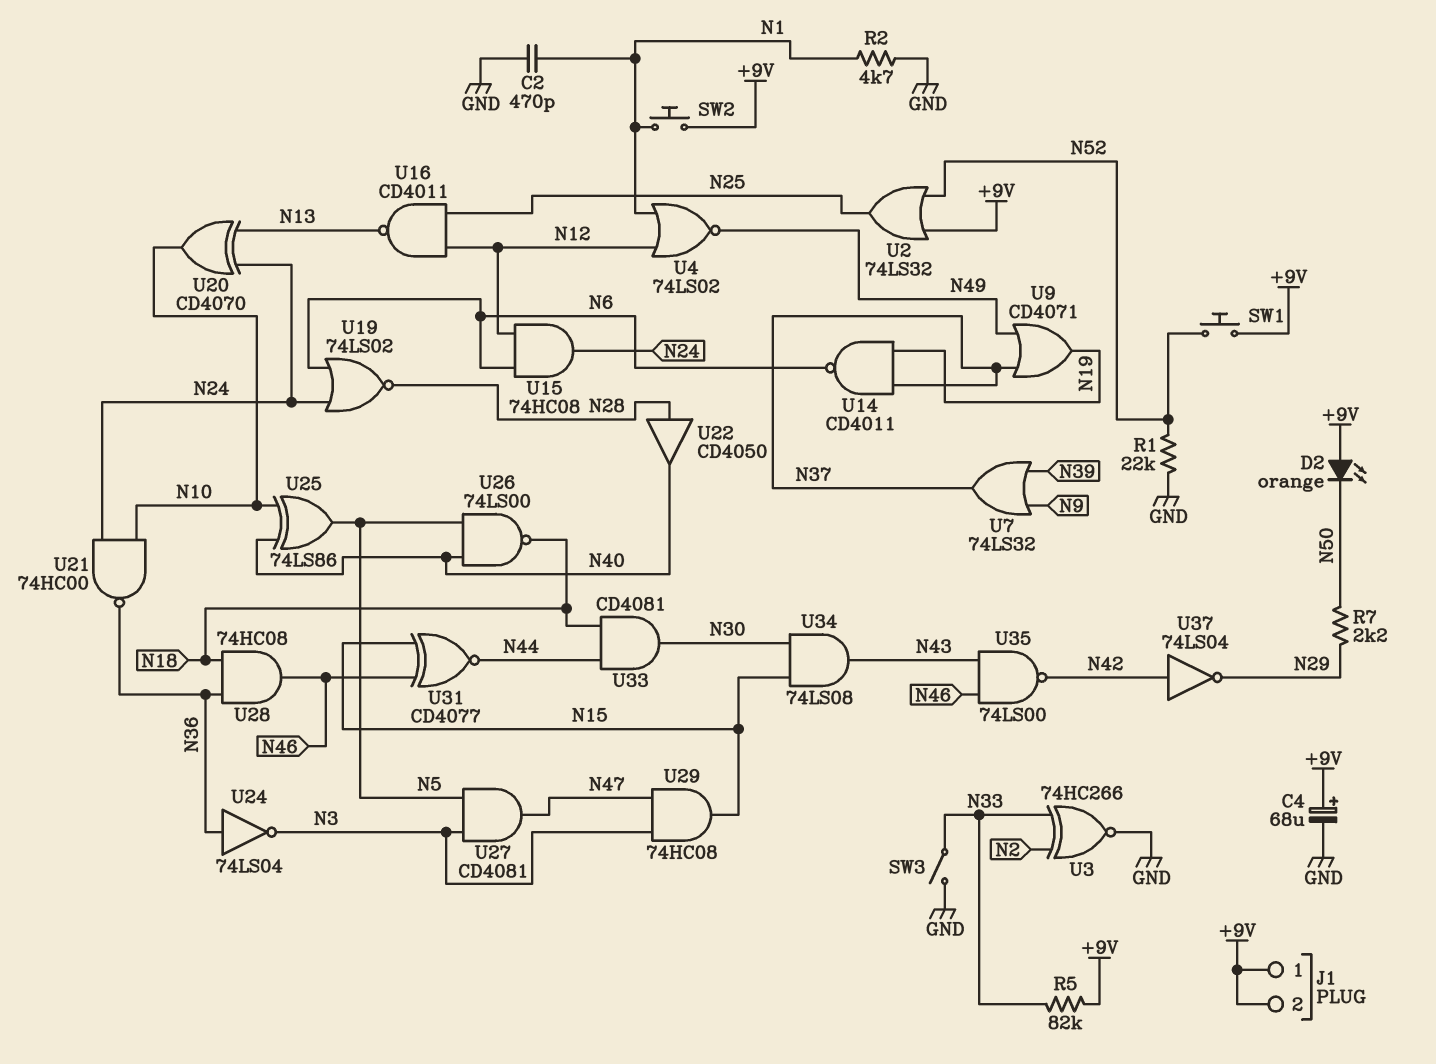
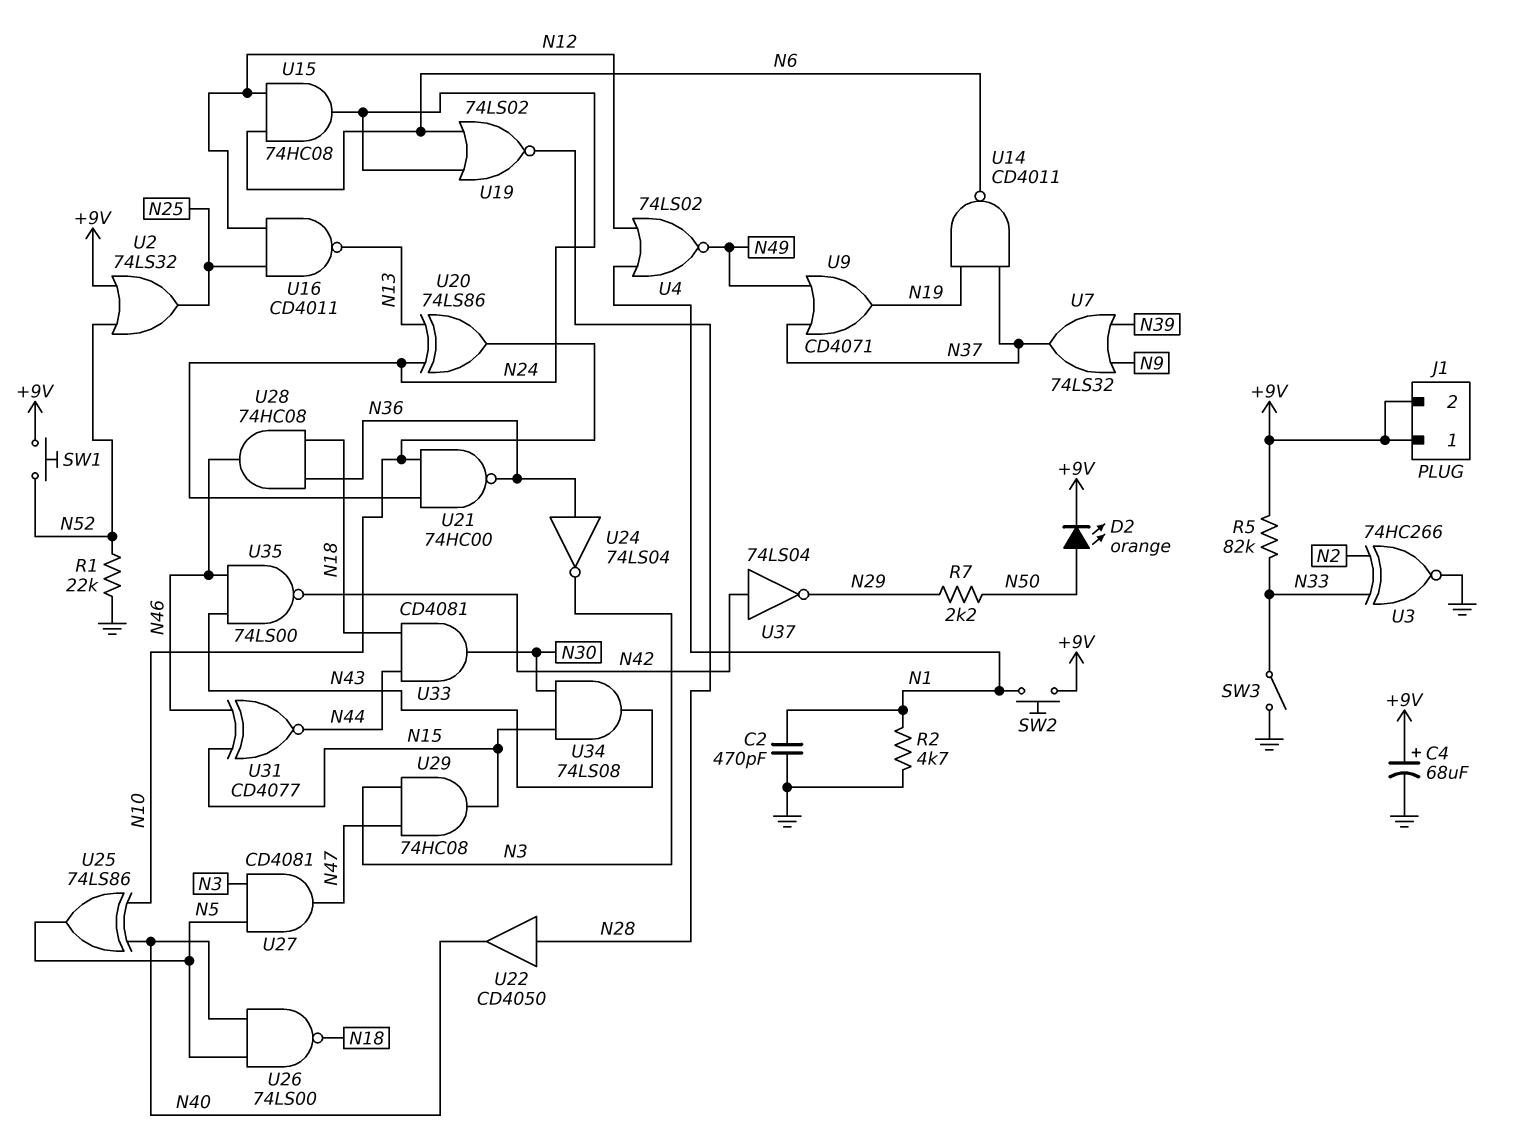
D2: LED orange (A +9V, K N50) -> LED orange (A N50, K +9V)
U20: XOR CD4070 (in N13, in N24, out N10) -> XOR 74LS86 (in N13, in N24, out N10)

